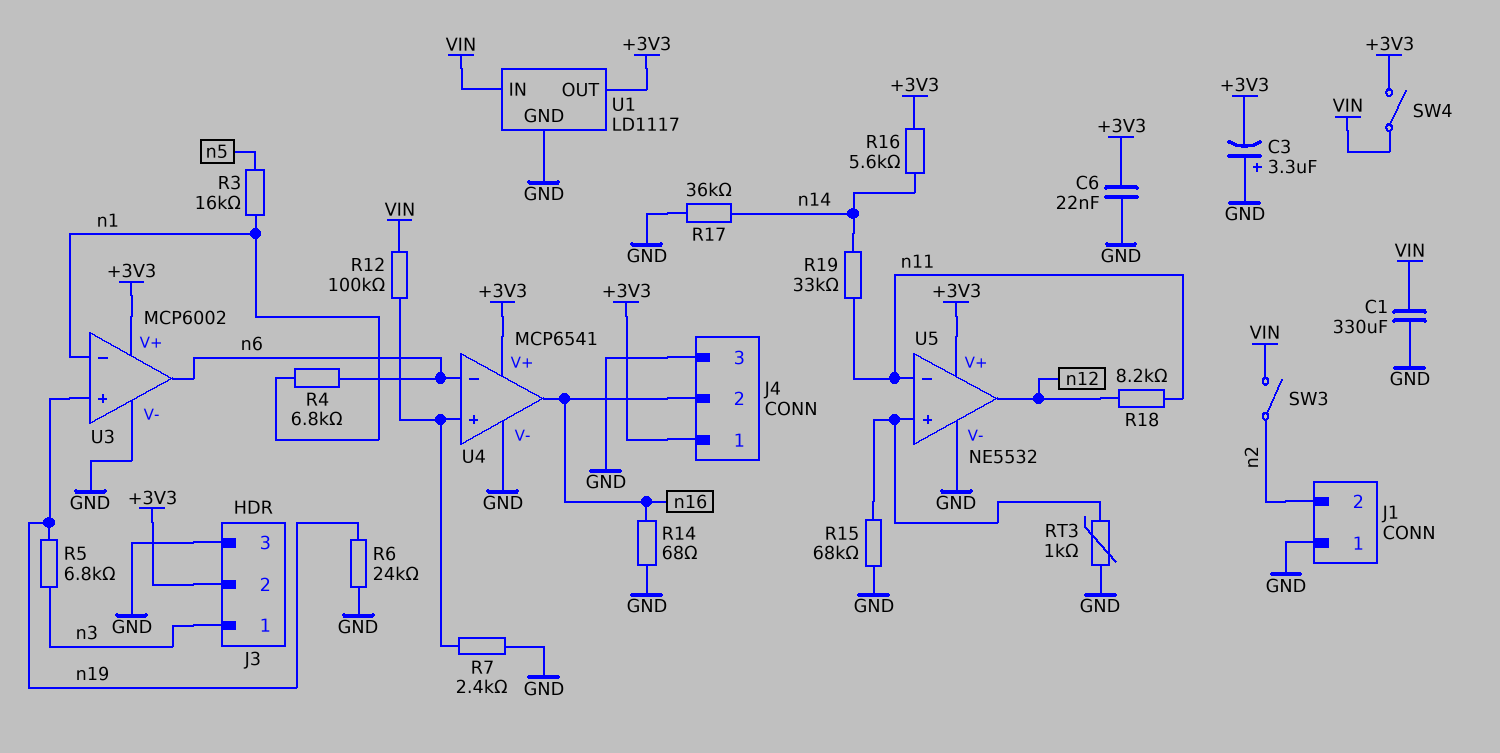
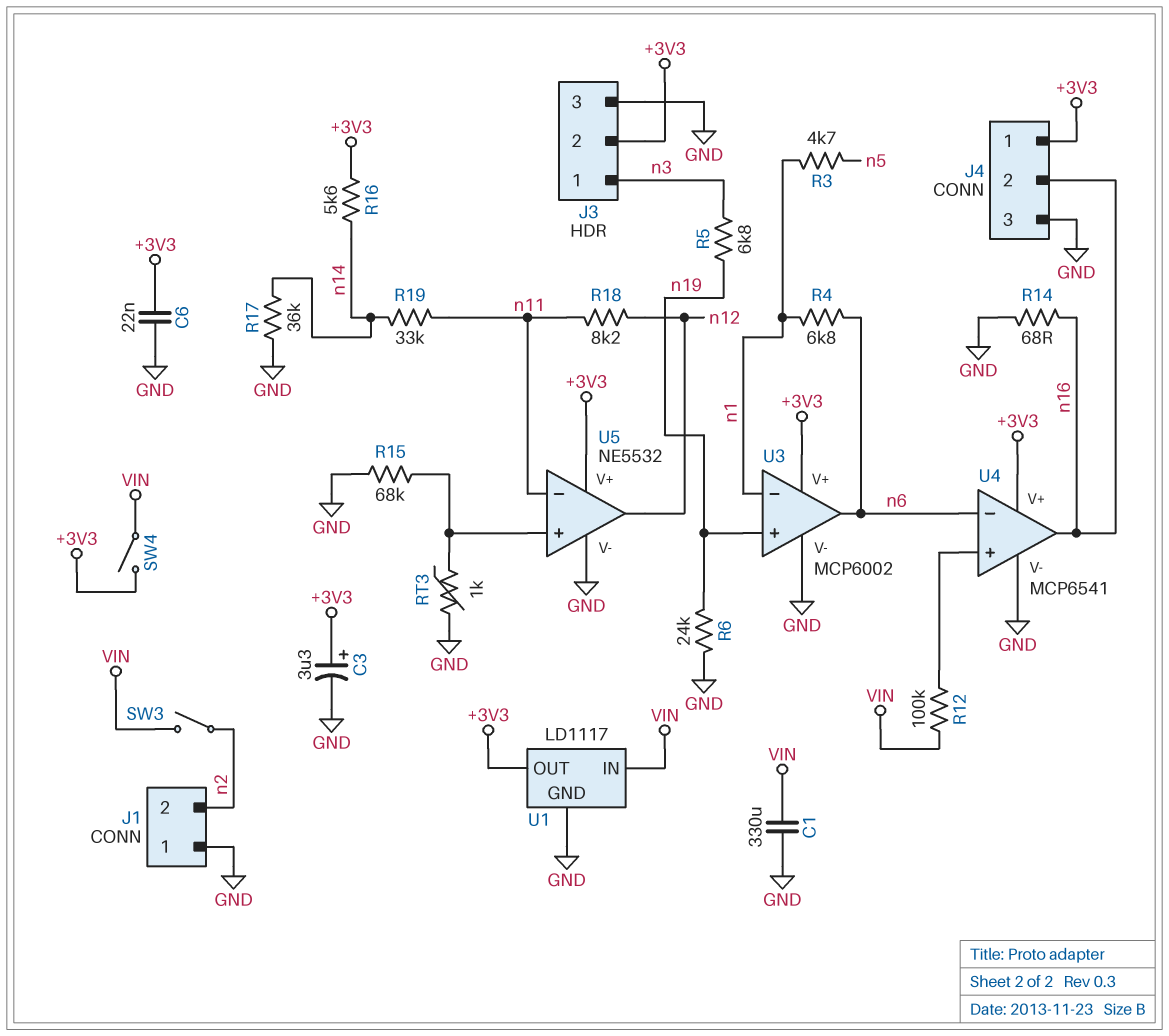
C3: 3.3uF (plus GND, minus +3V3) -> 3.3uF (plus +3V3, minus GND)
R3: 16k (n1, n5) -> 4.7k (n1, n5)
R7: 2.4k (GND, U4/in+) -> none

